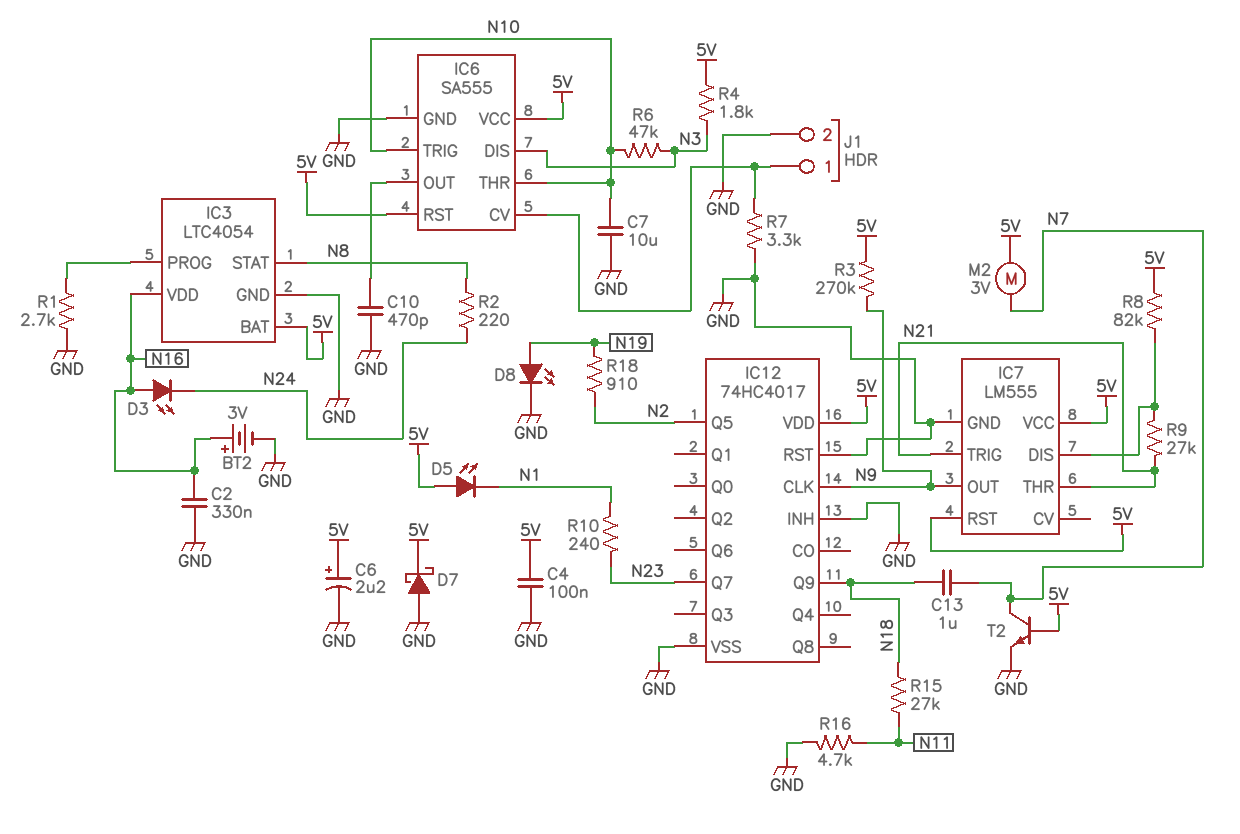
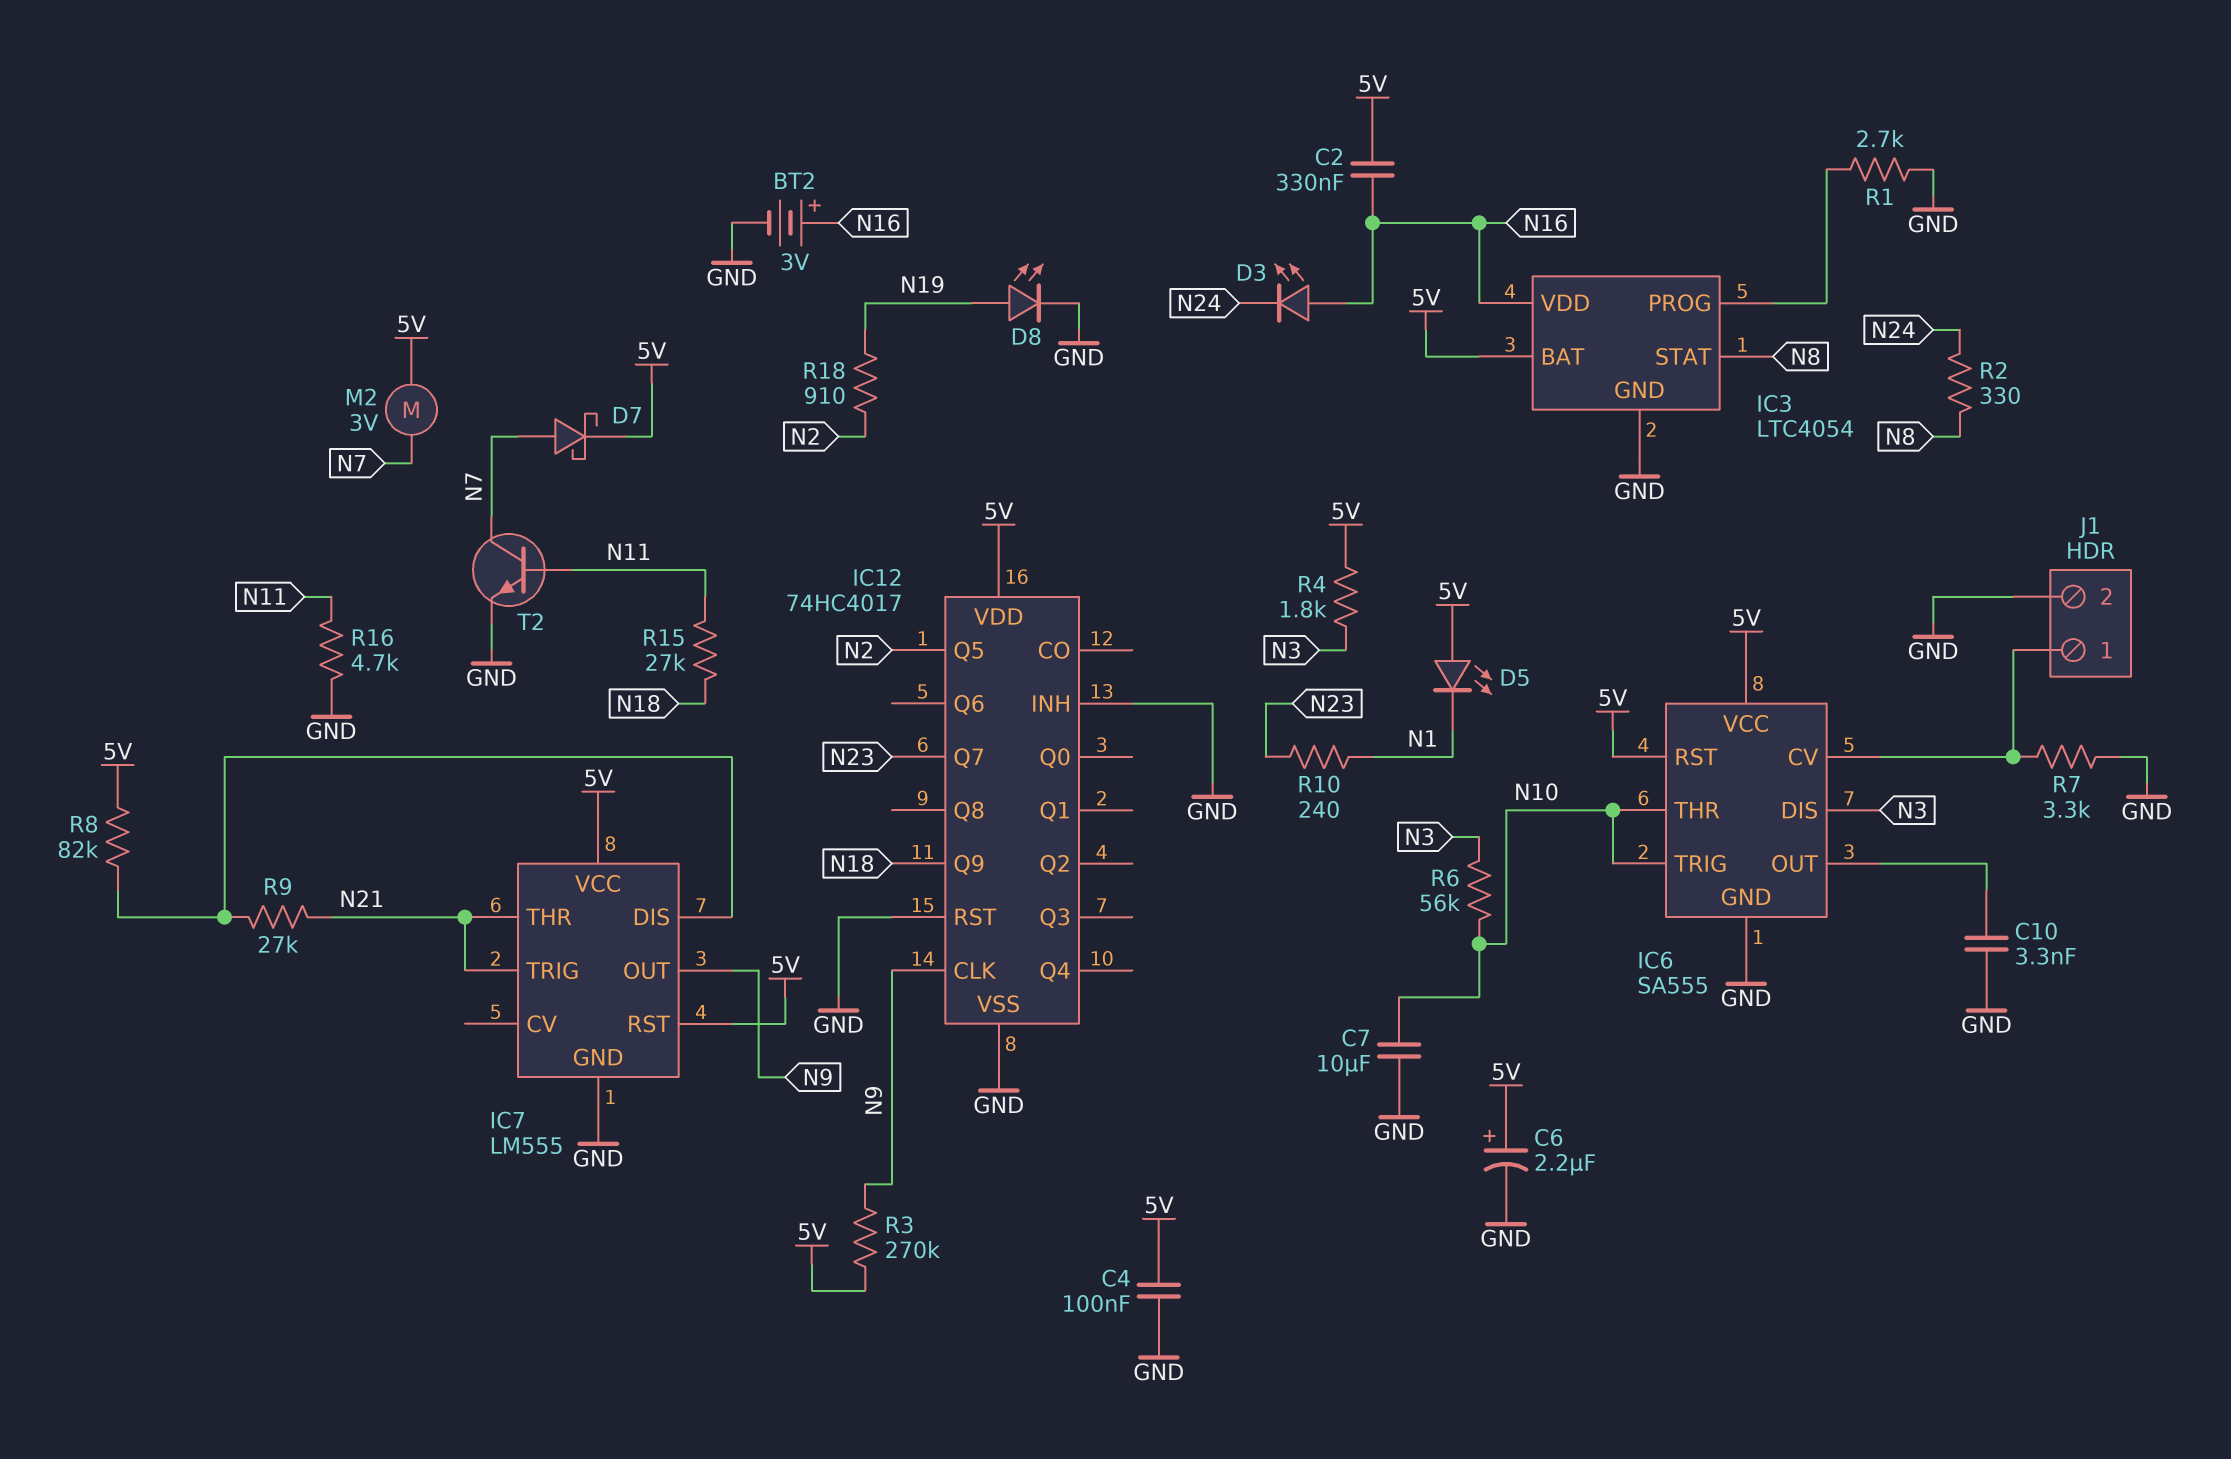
C2: 330nF (GND, N16) -> 330nF (5V, N16)
C10: 470pF (GND, IC6/OUT) -> 3.3nF (GND, IC6/OUT)
C13: 1uF (N7, N18) -> none
D7: schottky (A GND, K 5V) -> schottky (A N7, K 5V)
R2: 220 (N8, N24) -> 330 (N8, N24)
R6: 47k (N3, N10) -> 56k (N3, N10)
T2: NPN (B 5V, C N7, E GND) -> NPN (B N11, C N7, E GND)

